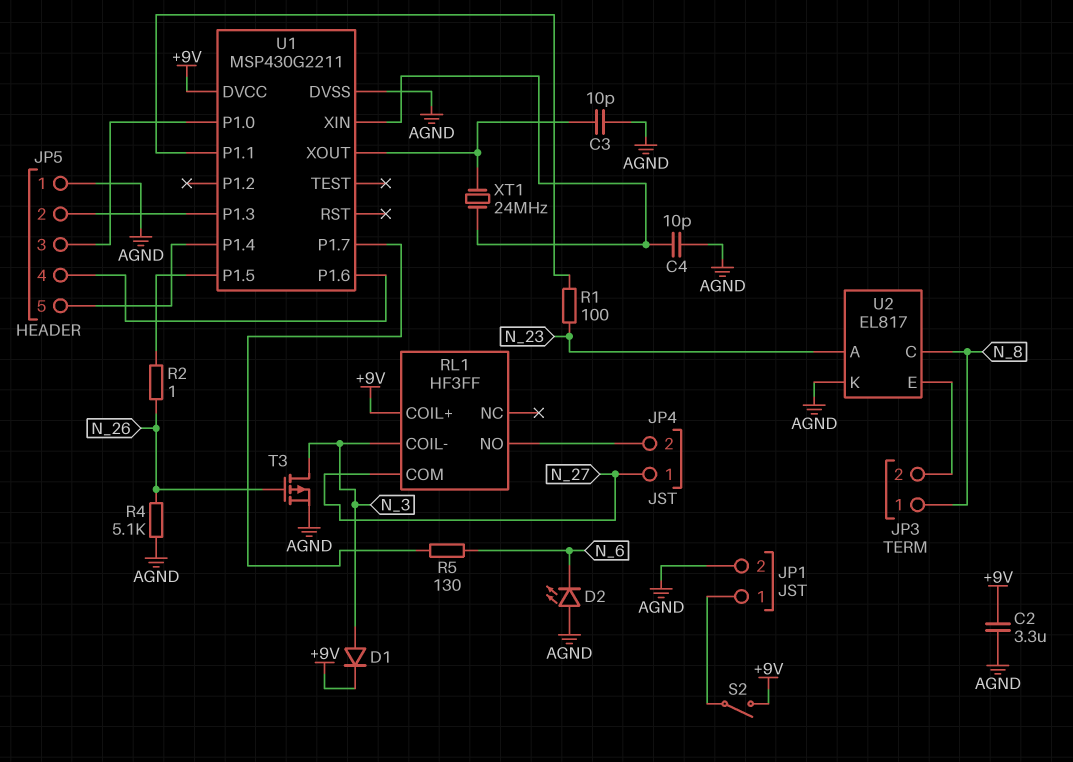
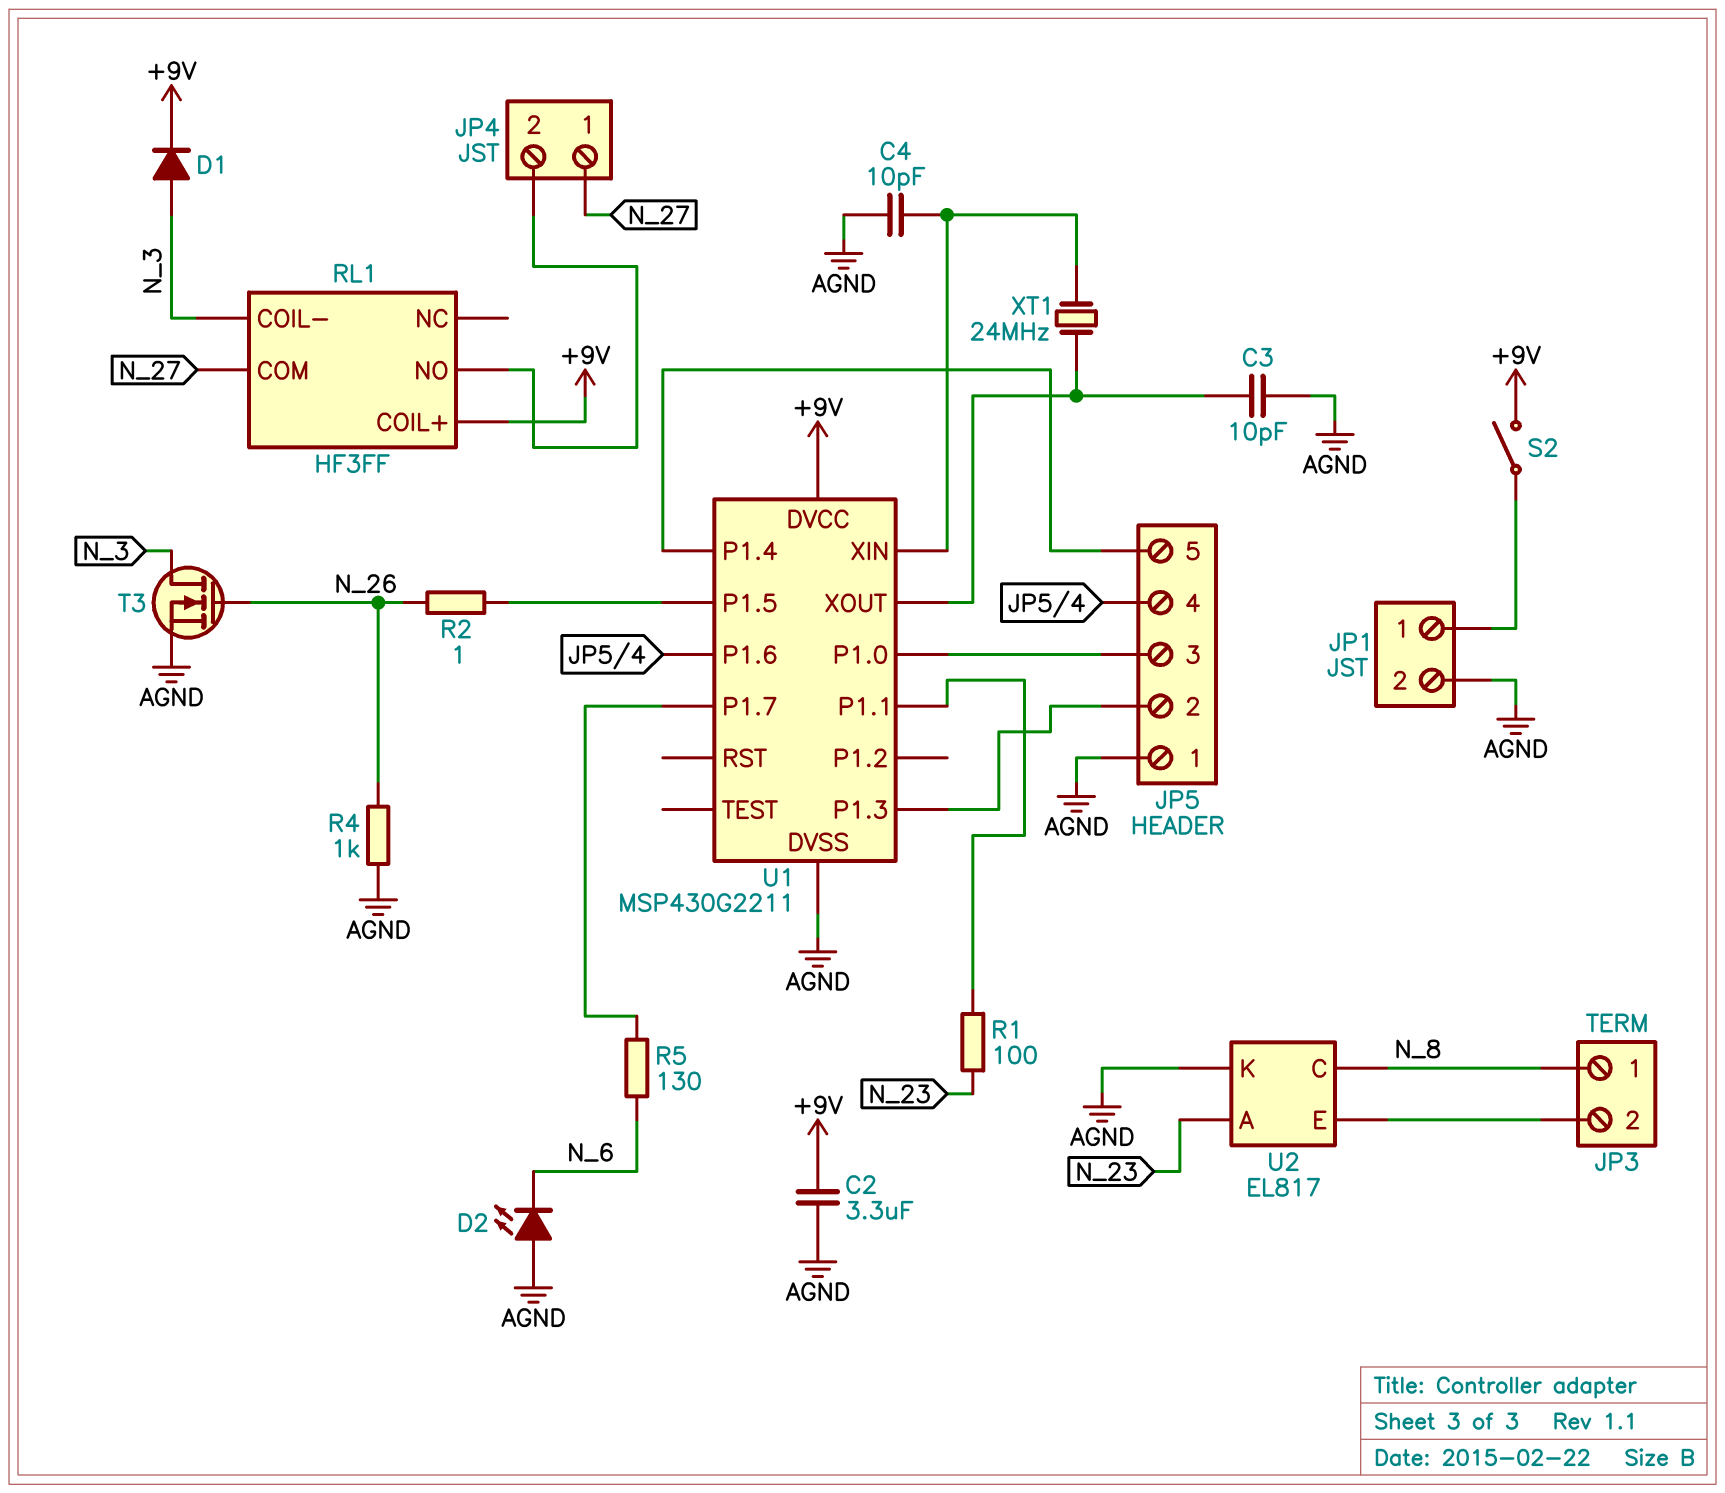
R4: 5.1k (AGND, N_26) -> 1k (AGND, N_26)
T3: PMOS (G N_26, D N_3, S AGND) -> NMOS (G N_26, D N_3, S AGND)

